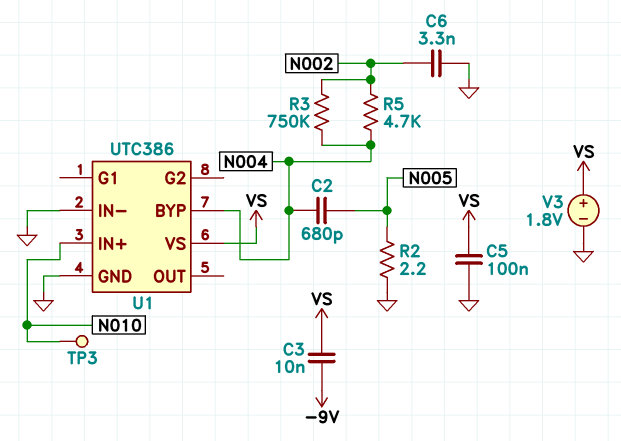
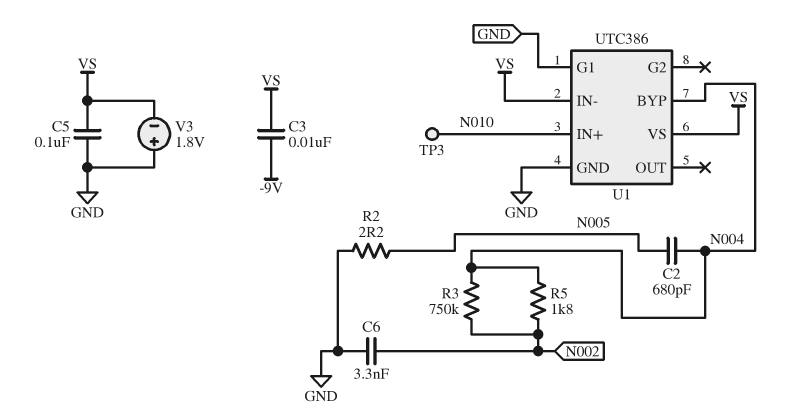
R5: 4.7k (N002, N004) -> 1.8k (N002, N004)
U1 pin G1: none -> GND
U1 pin IN-: GND -> VS
V3: 1.8V (plus VS, minus GND) -> 1.8V (plus GND, minus VS)

